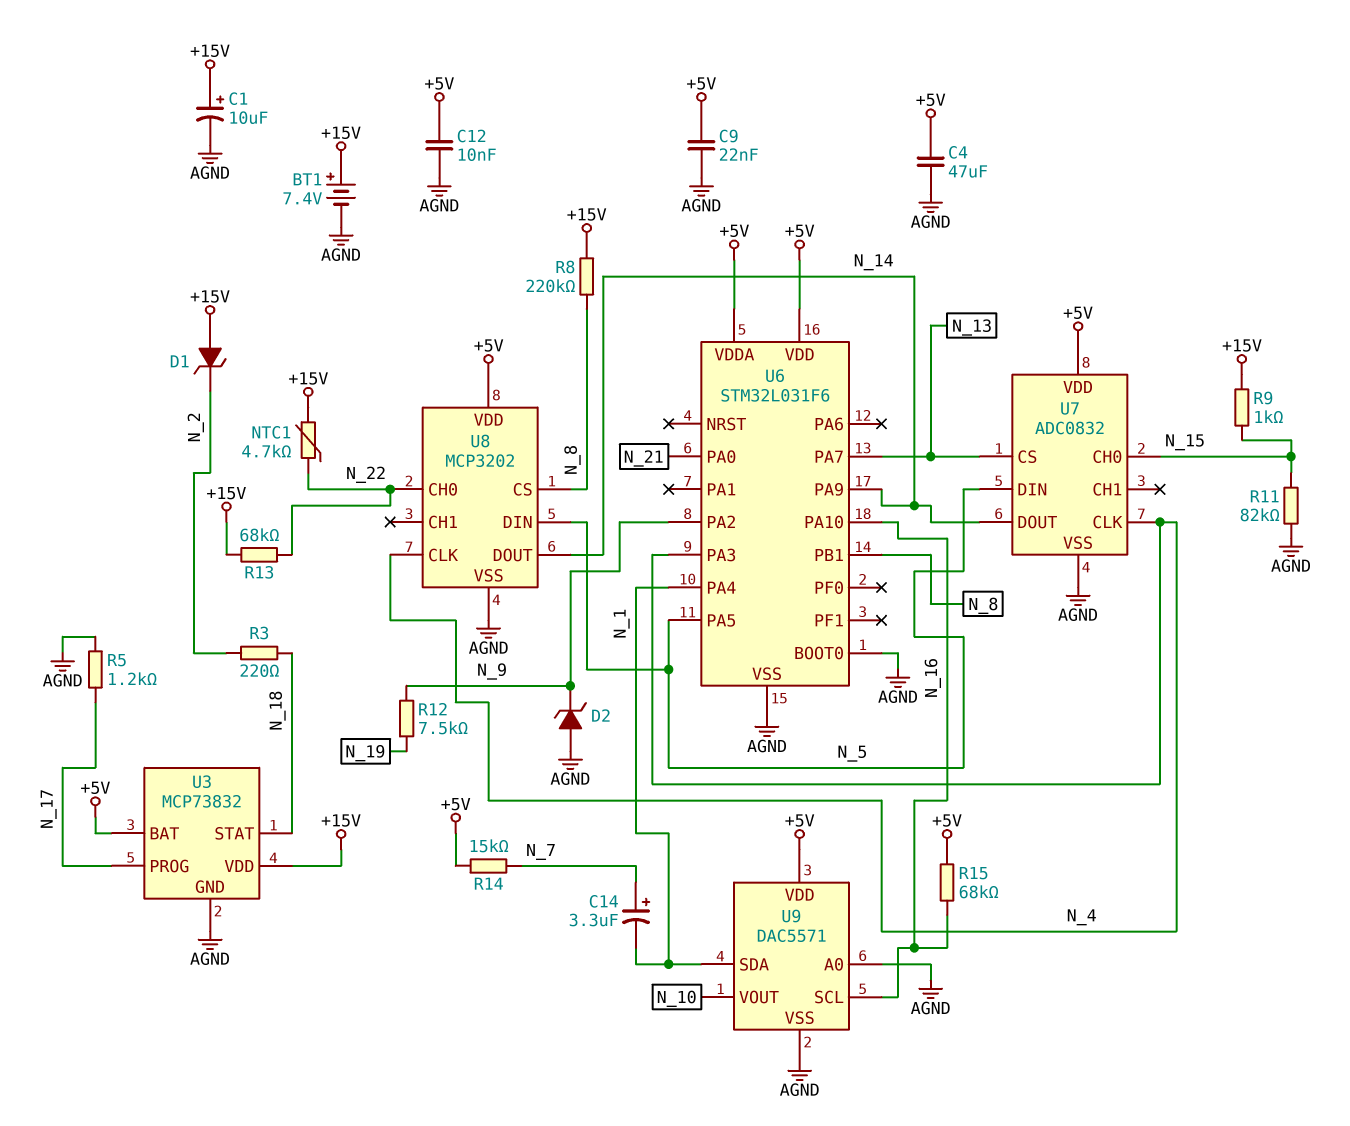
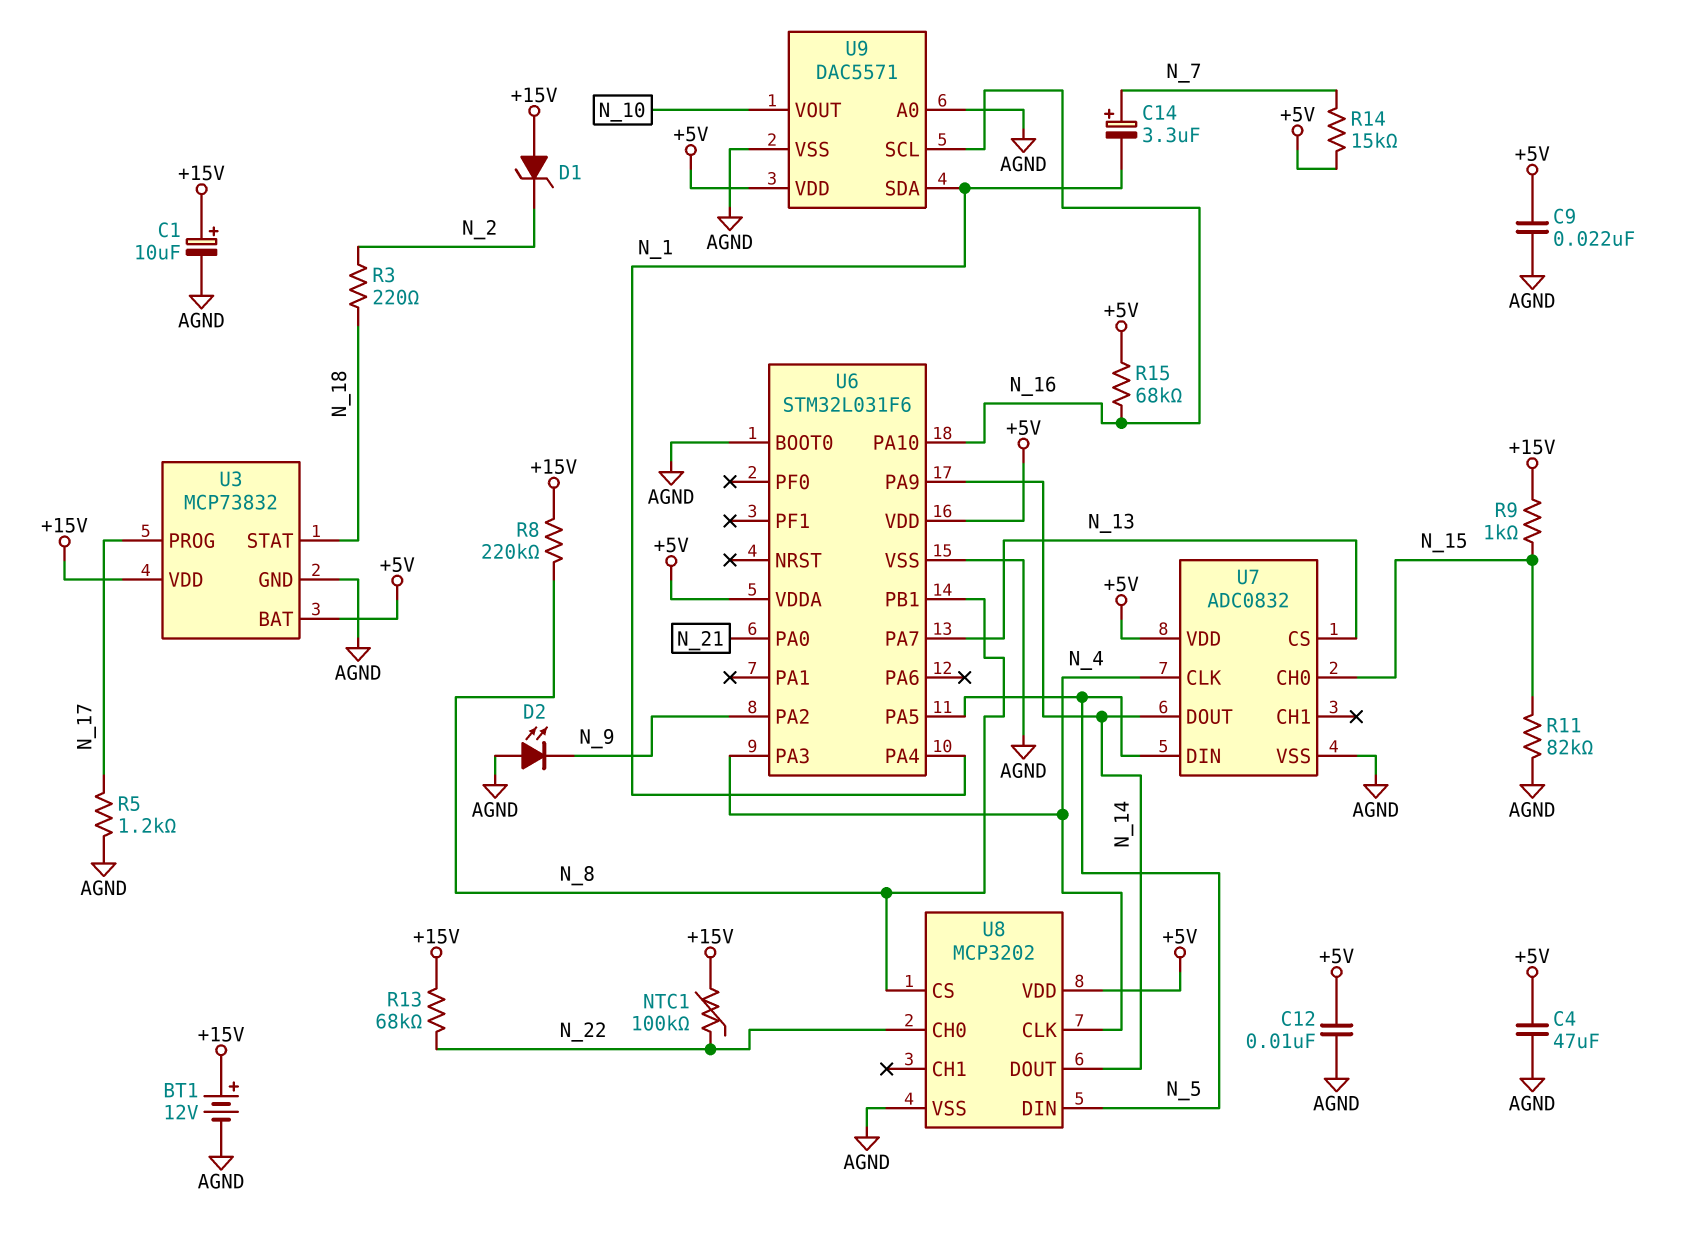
BT1: 7.4V (plus +15V, minus AGND) -> 12V (plus +15V, minus AGND)
D2: zener (A AGND, K N_9) -> LED (A AGND, K N_9)
NTC1: 4.7k (+15V, N_22) -> 100k (+15V, N_22)
R12: 7.5k (N_9, N_19) -> none

